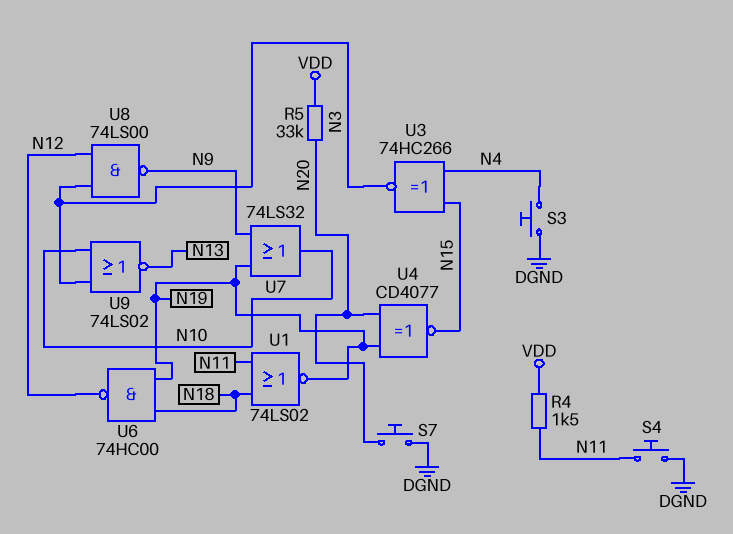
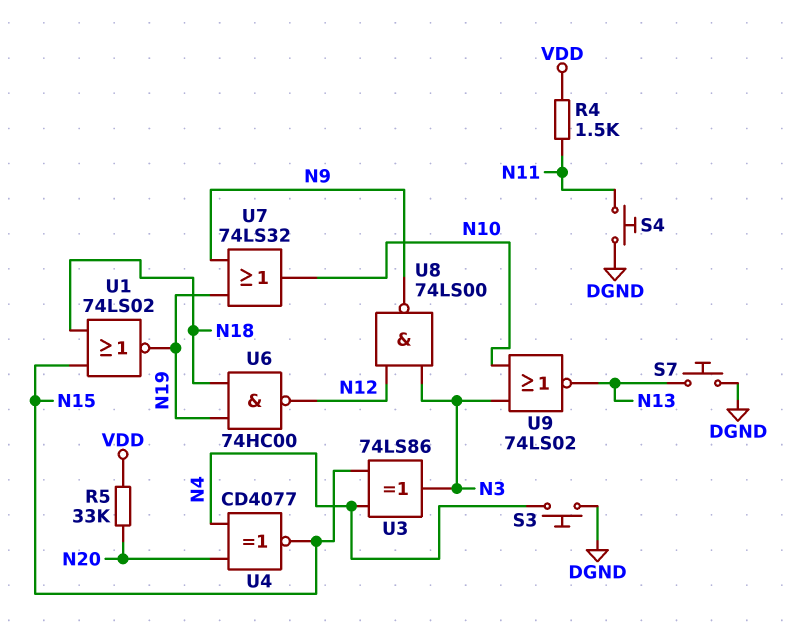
S7: button (DGND, N20) -> button (DGND, N13)
U1: NOR 74LS02 (in N11, in N18, out N19) -> NOR 74LS02 (in N15, in N18, out N19)
U3: XNOR 74HC266 (in N4, in N15, out N3) -> XOR 74LS86 (in N4, in N15, out N3)
U4: XNOR CD4077 (in N19, in N20, out N15) -> XNOR CD4077 (in N4, in N20, out N15)

